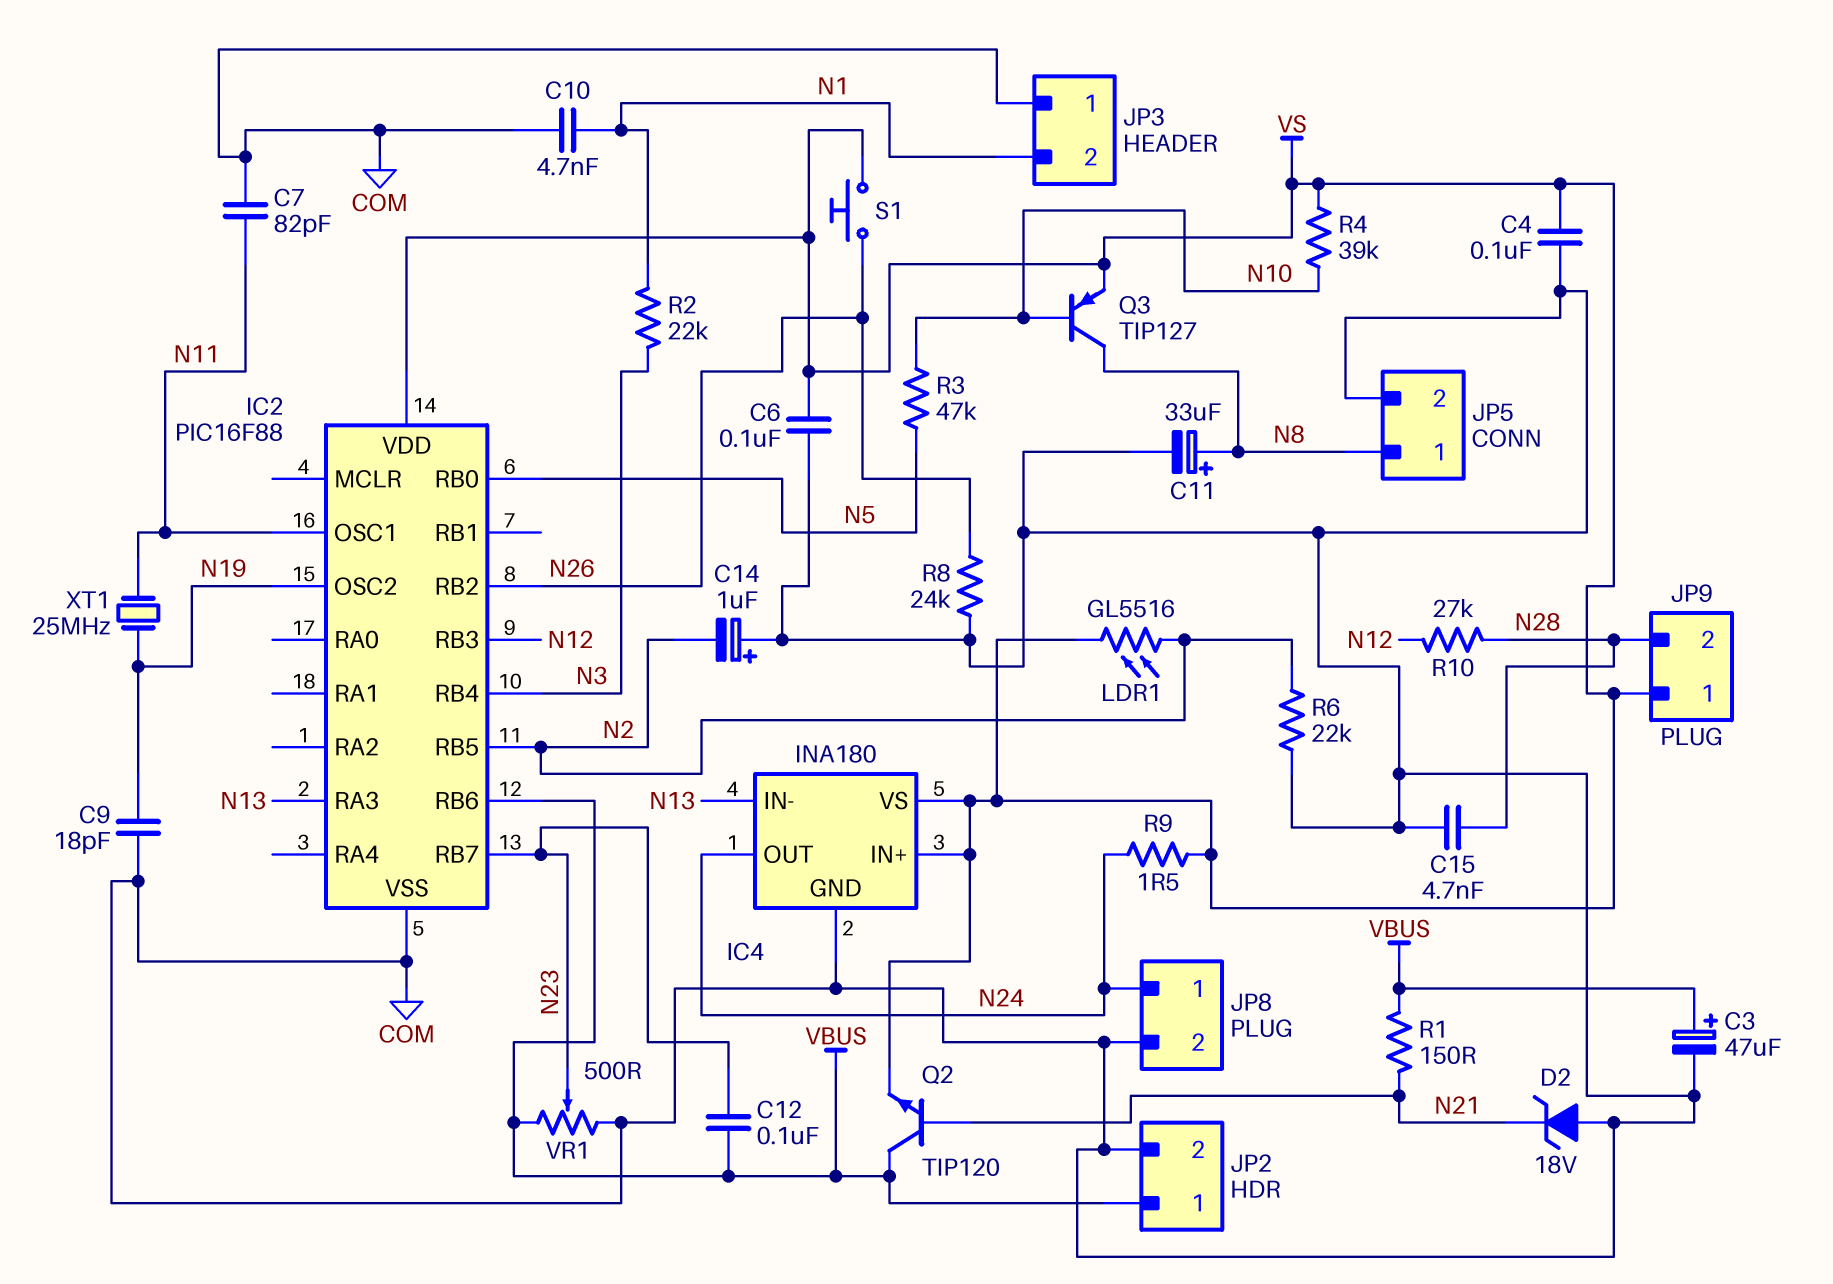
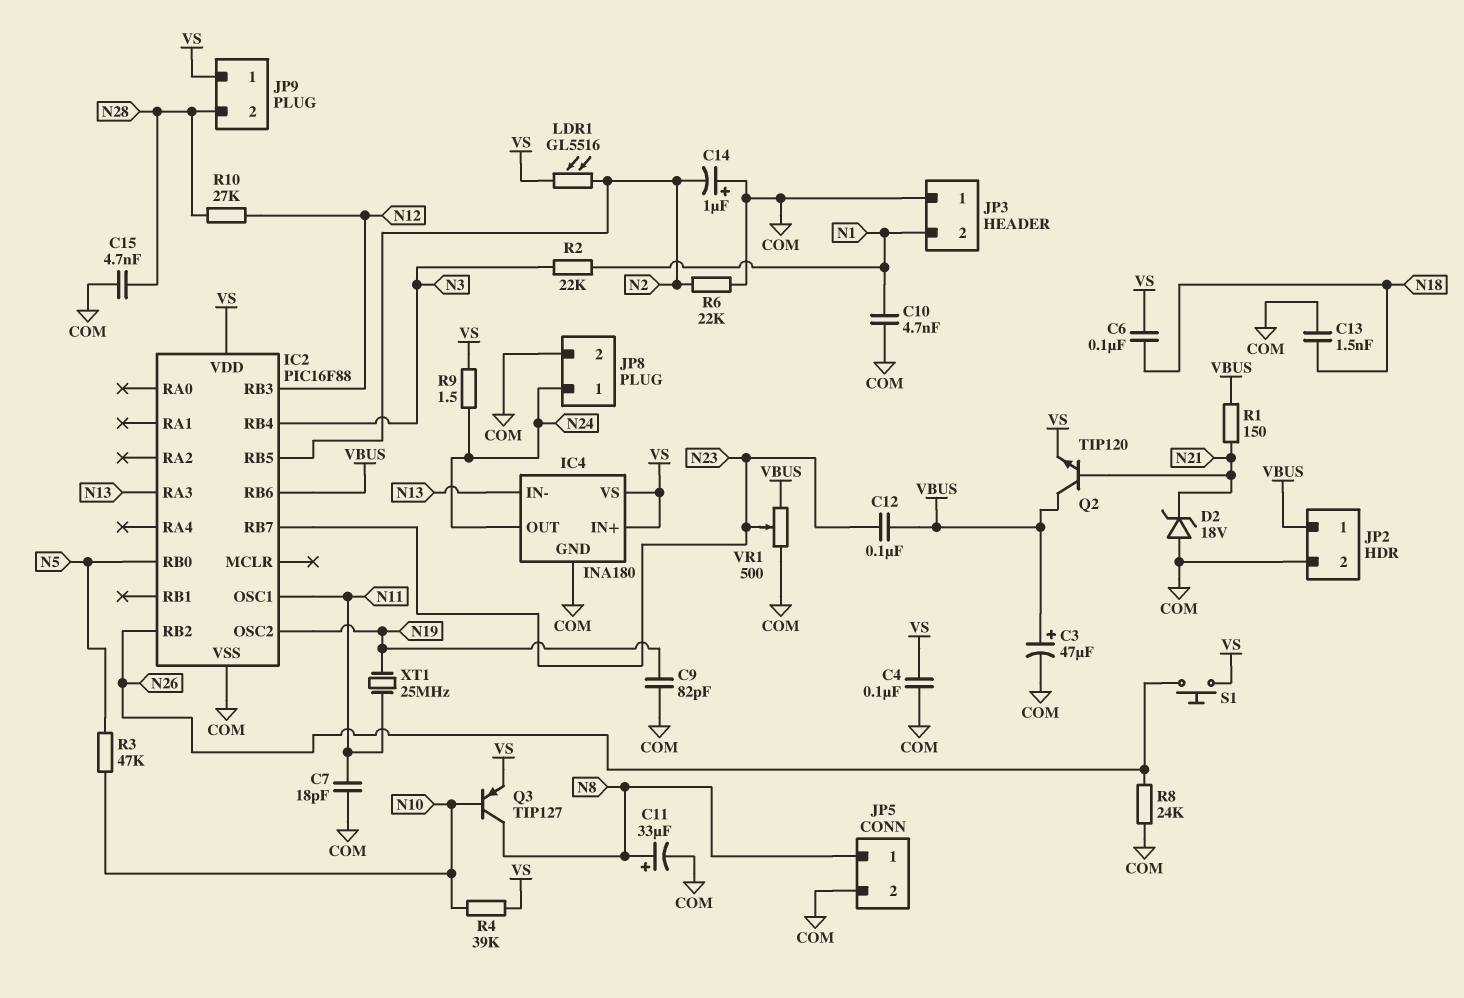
C6: 100nF (COM, VS) -> 100nF (N18, VS)
C7: 82pF (COM, N11) -> 18pF (COM, N11)
C9: 18pF (COM, N19) -> 82pF (COM, N19)
C13: none -> 1.5nF (COM, N18)

